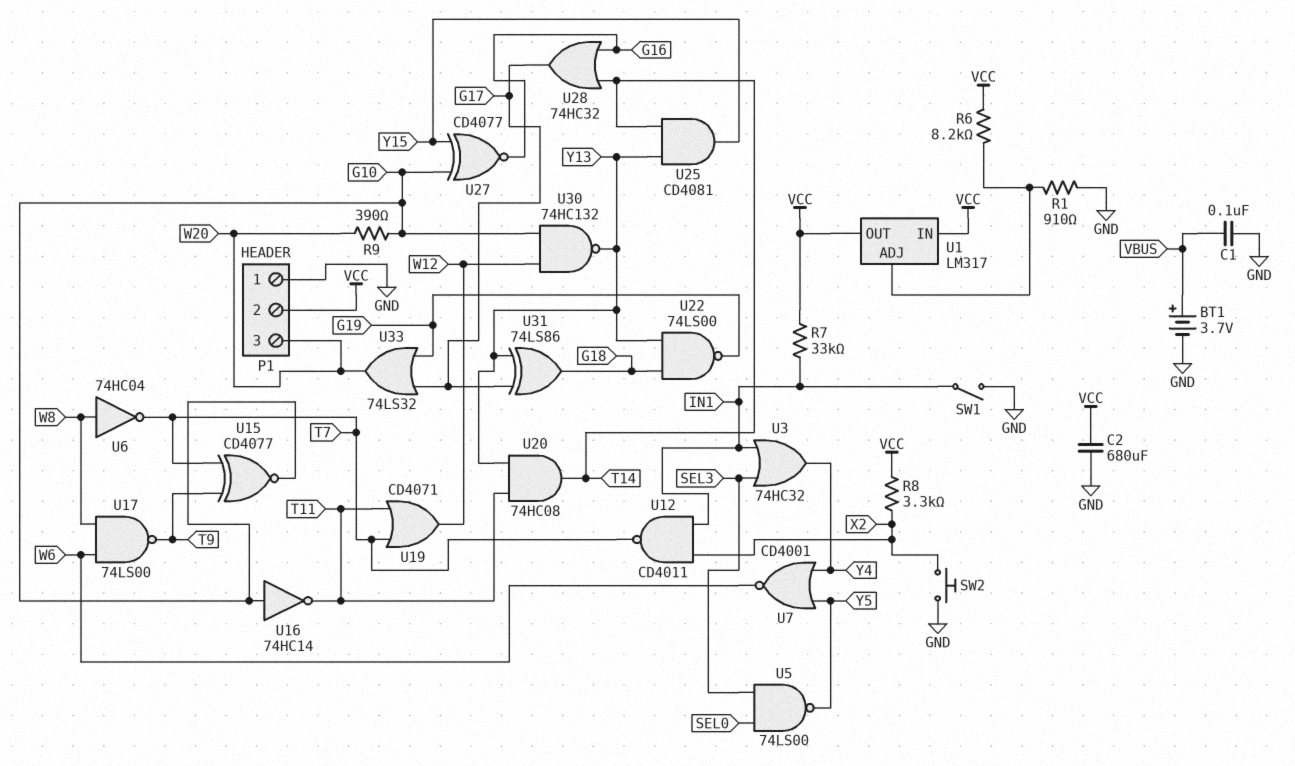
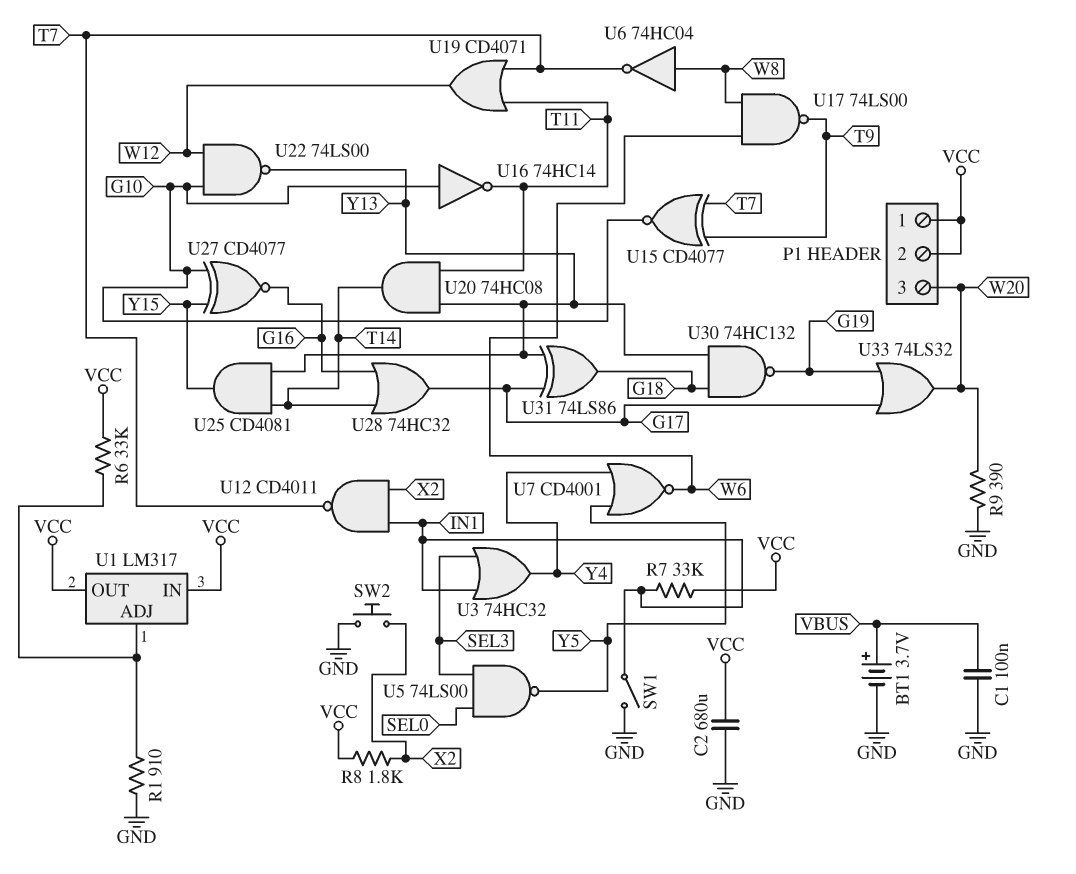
P1 pin 1: GND -> VCC
R6: 8.2k (U1/ADJ, VCC) -> 33k (U1/ADJ, VCC)
R8: 3.3k (VCC, X2) -> 1.8k (VCC, X2)
R9: 390 (G10, W20) -> 390 (GND, W20)
U22: NAND 74LS00 (in G18, in Y13, out G19) -> NAND 74LS00 (in G10, in W12, out Y13)
U30: NAND 74HC132 (in G10, in W12, out Y13) -> NAND 74HC132 (in G18, in Y13, out G19)

